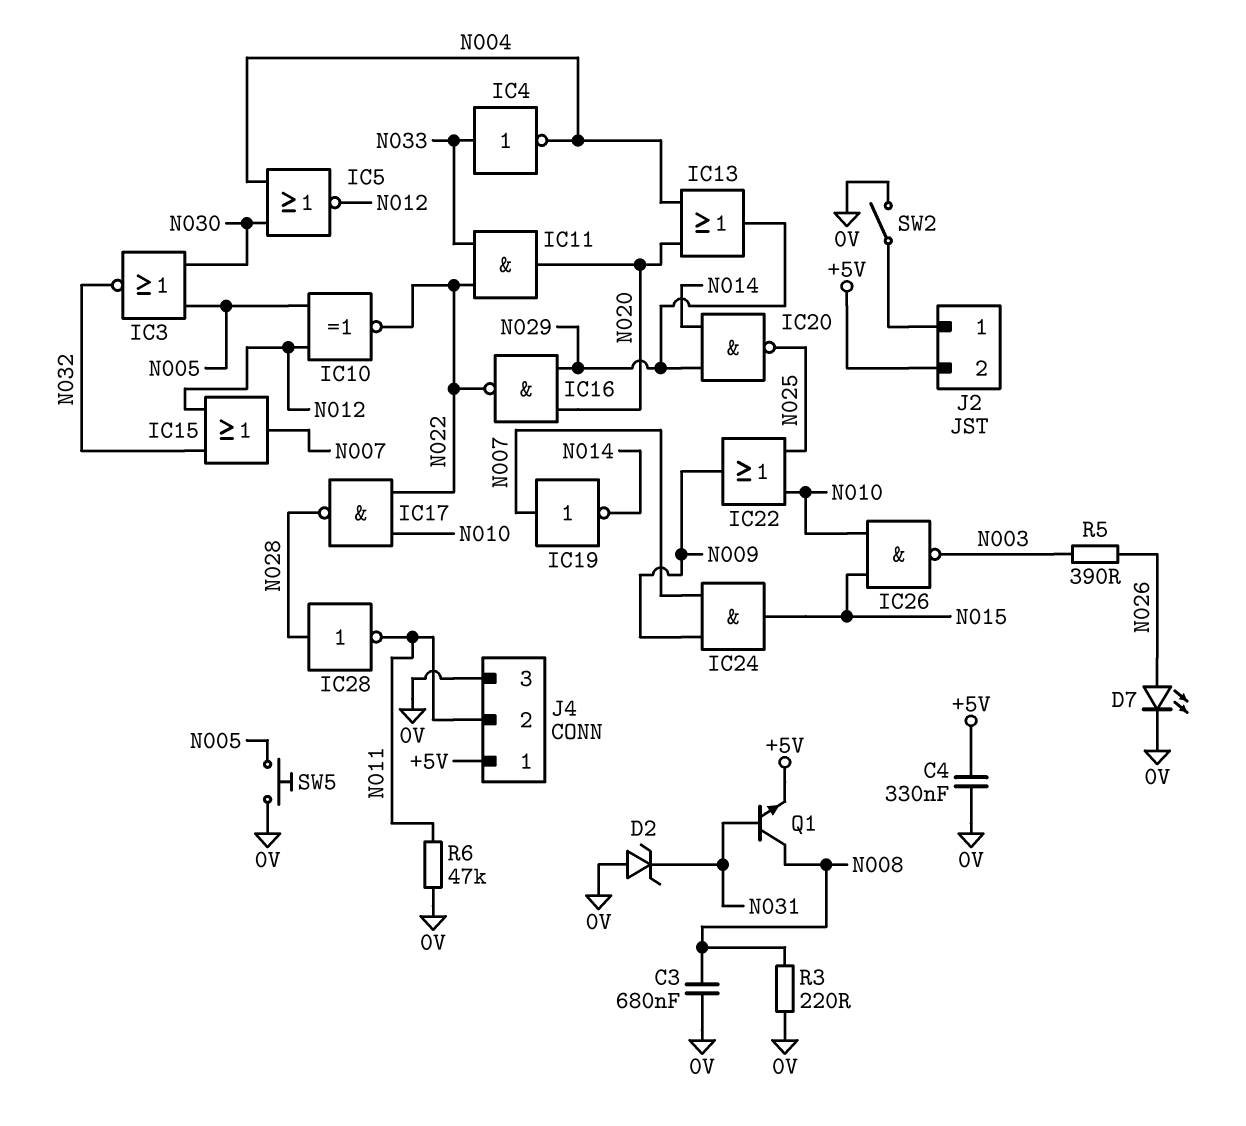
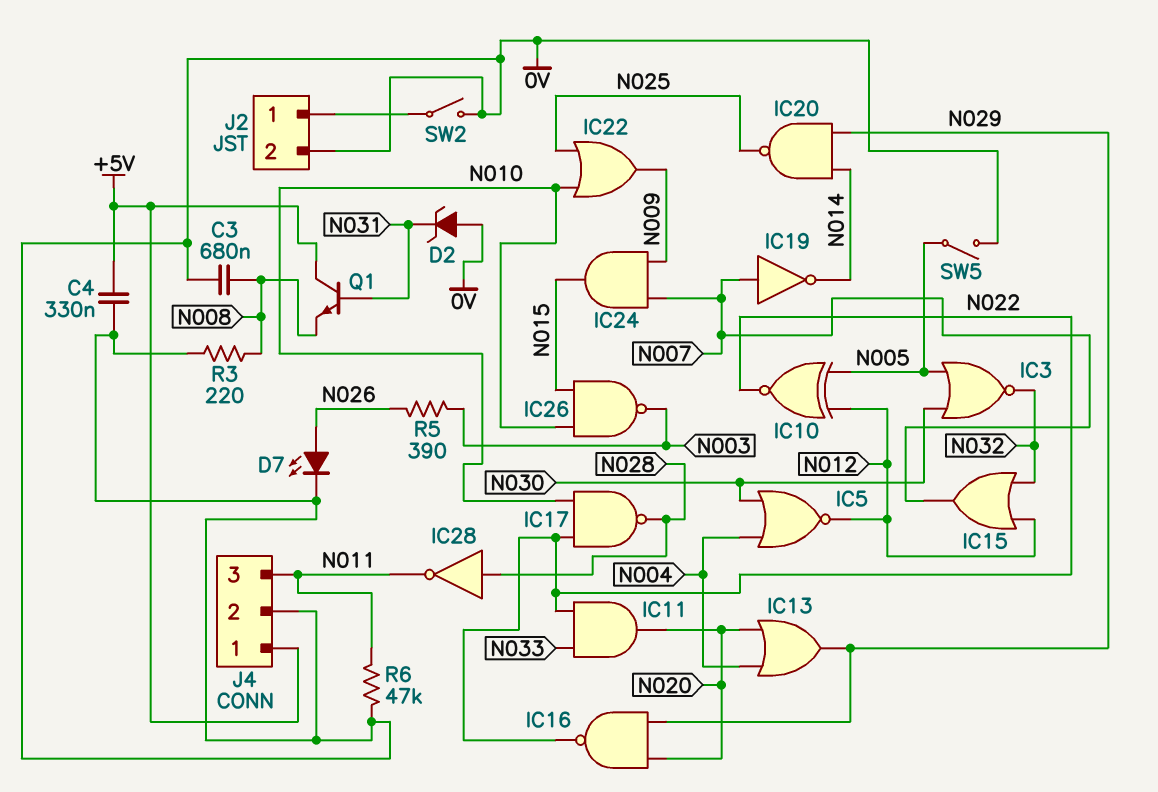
IC4: NOT (in N033, out N004) -> none
J2 pin 2: +5V -> 0V
J4 pin 2: N011 -> 0V
J4 pin 3: 0V -> N011
Q1: NPN (B N031, C N008, E +5V) -> NPN (B N031, C +5V, E N008)
SW5: button (0V, N005) -> switch (0V, N005)

